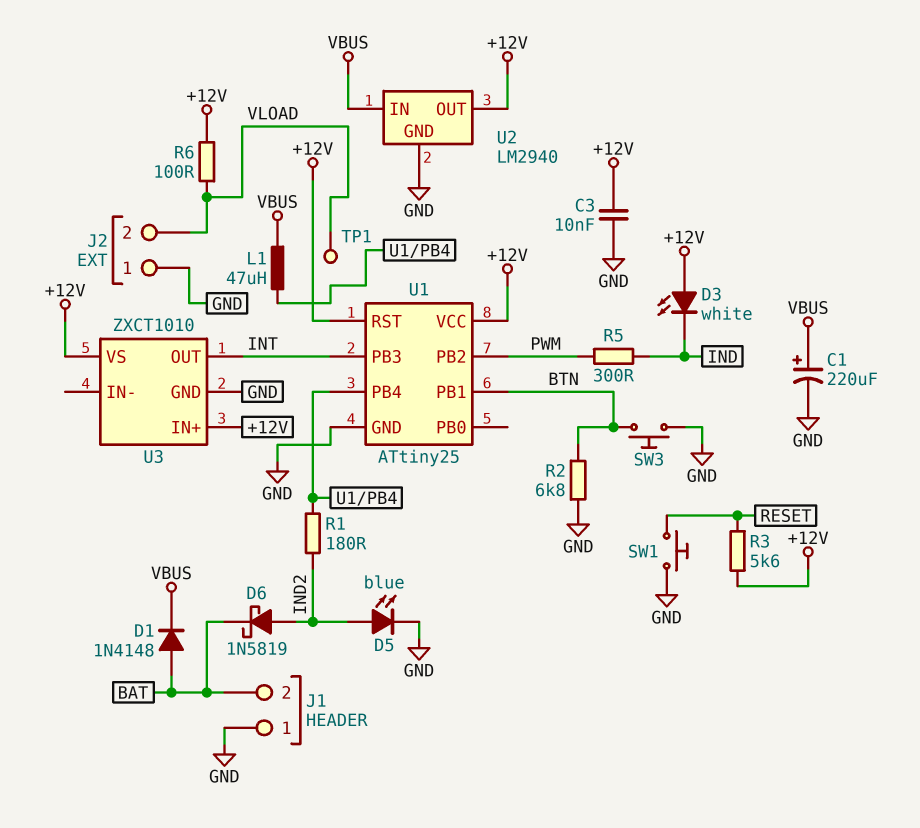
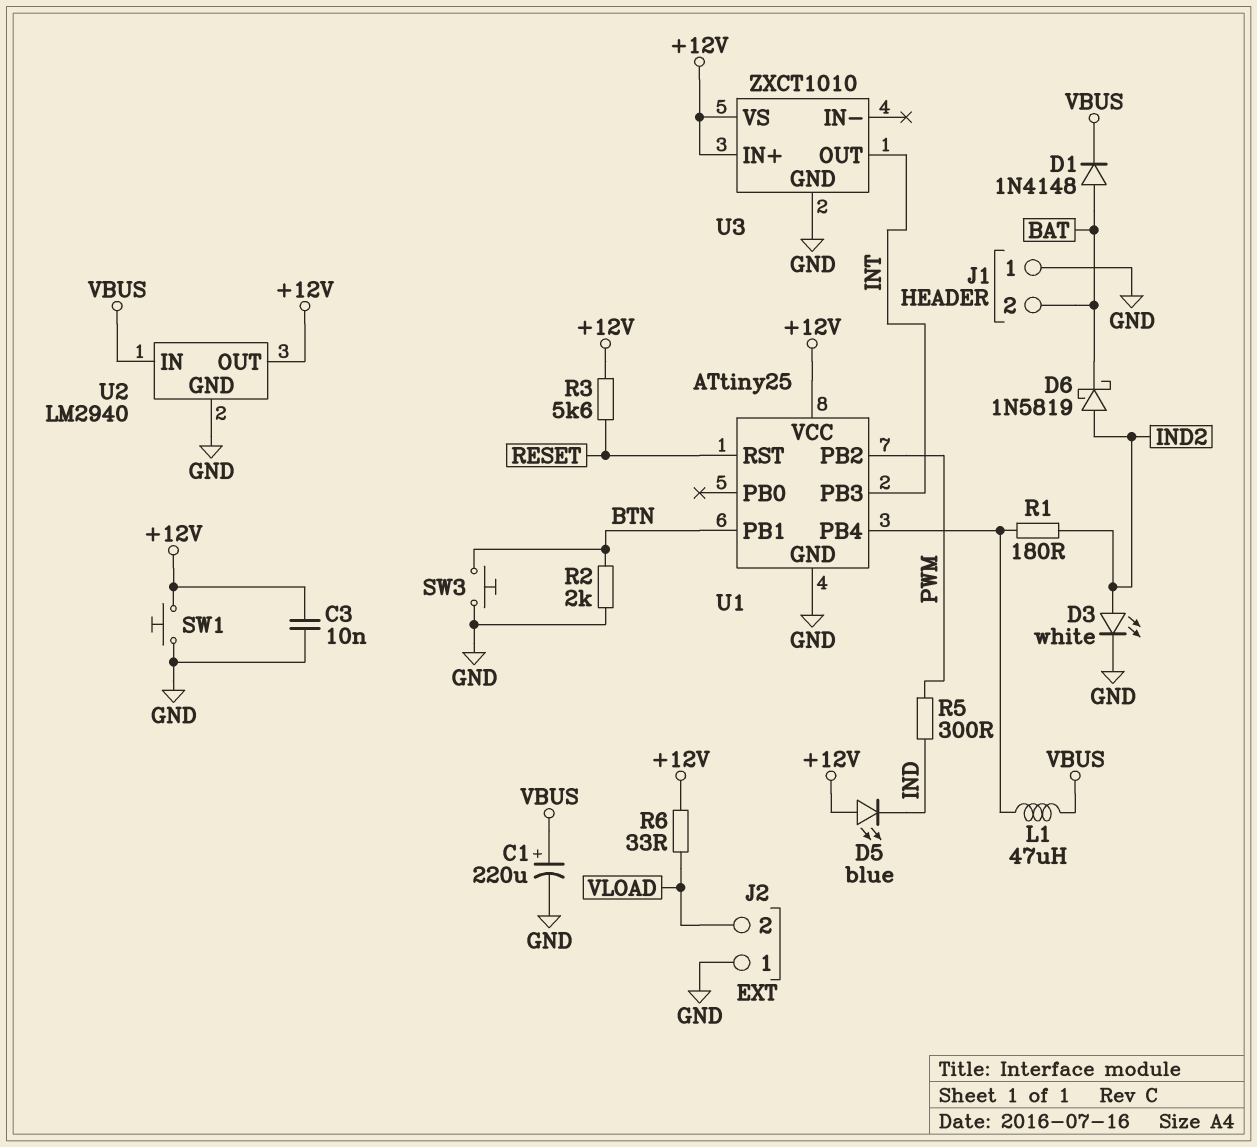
D3: LED white (A +12V, K IND) -> LED white (A IND2, K GND)
D5: LED blue (A IND2, K GND) -> LED blue (A +12V, K IND)
R2: 6.8k (BTN, GND) -> 2k (BTN, GND)
R6: 100 (+12V, VLOAD) -> 33 (+12V, VLOAD)
SW1: button (GND, RESET) -> button (+12V, GND)
TP1: test point (VLOAD) -> none
U1 pin RST: +12V -> RESET

